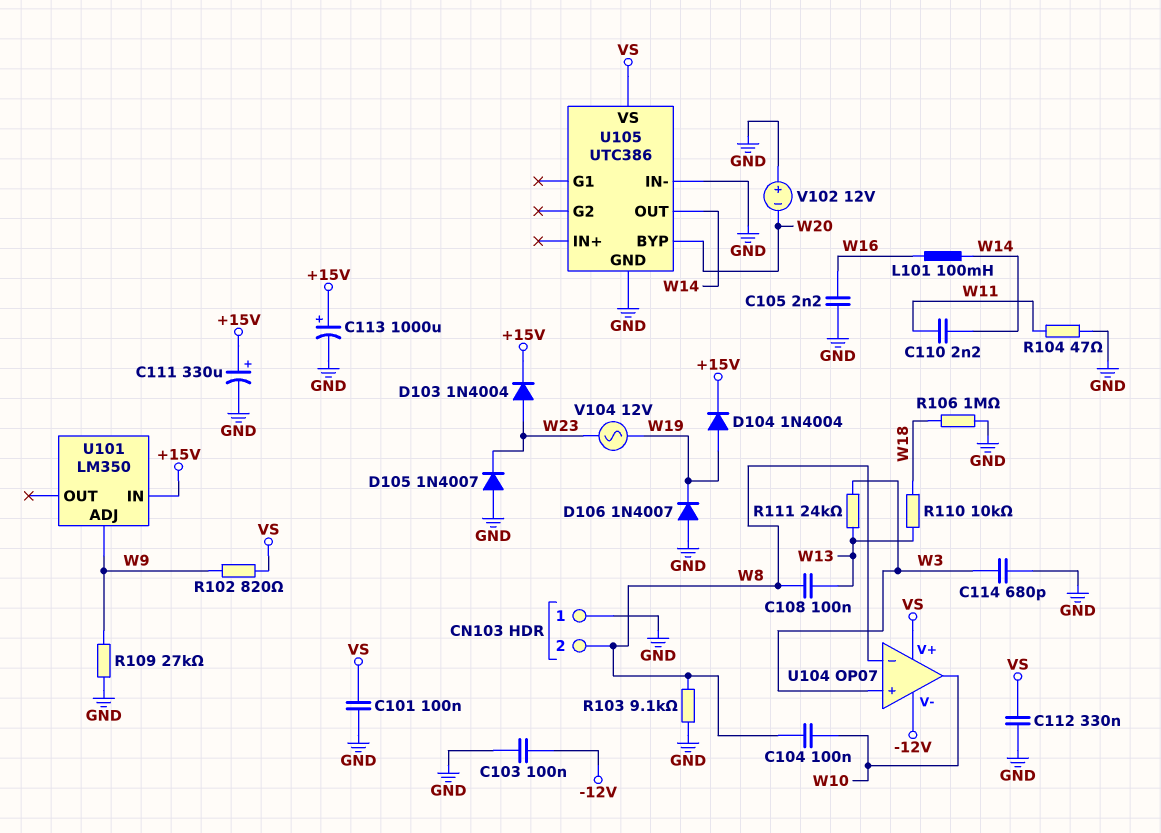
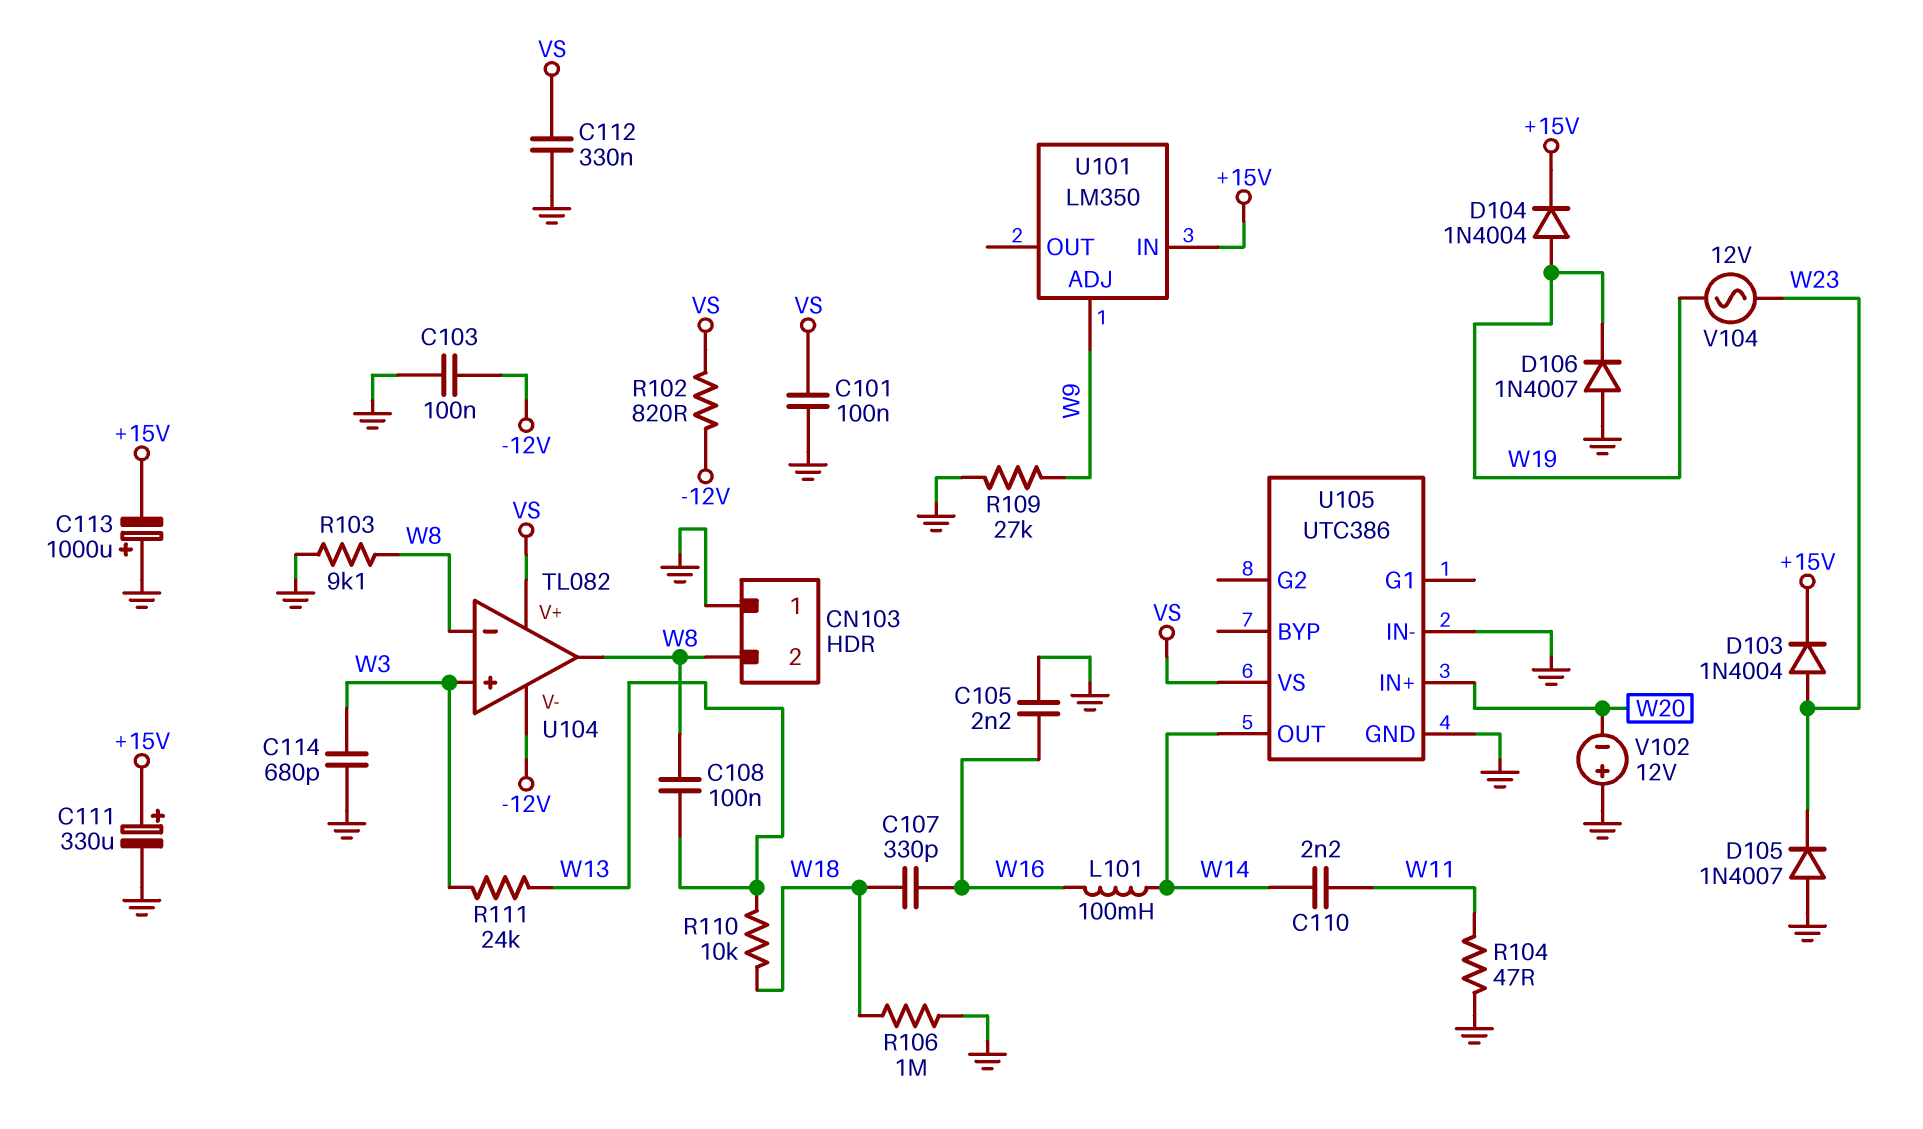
C104: 100nF (W8, W10) -> none
C107: none -> 330pF (W16, W18)
C113: 1000uF (plus +15V, minus GND) -> 1000uF (plus GND, minus +15V)
R102: 820 (VS, W9) -> 820 (-12V, VS)
U104: OP07 -> TL082
U104 pin out: W10 -> W8
U105 pin BYP: W20 -> none
U105 pin IN+: none -> W20

